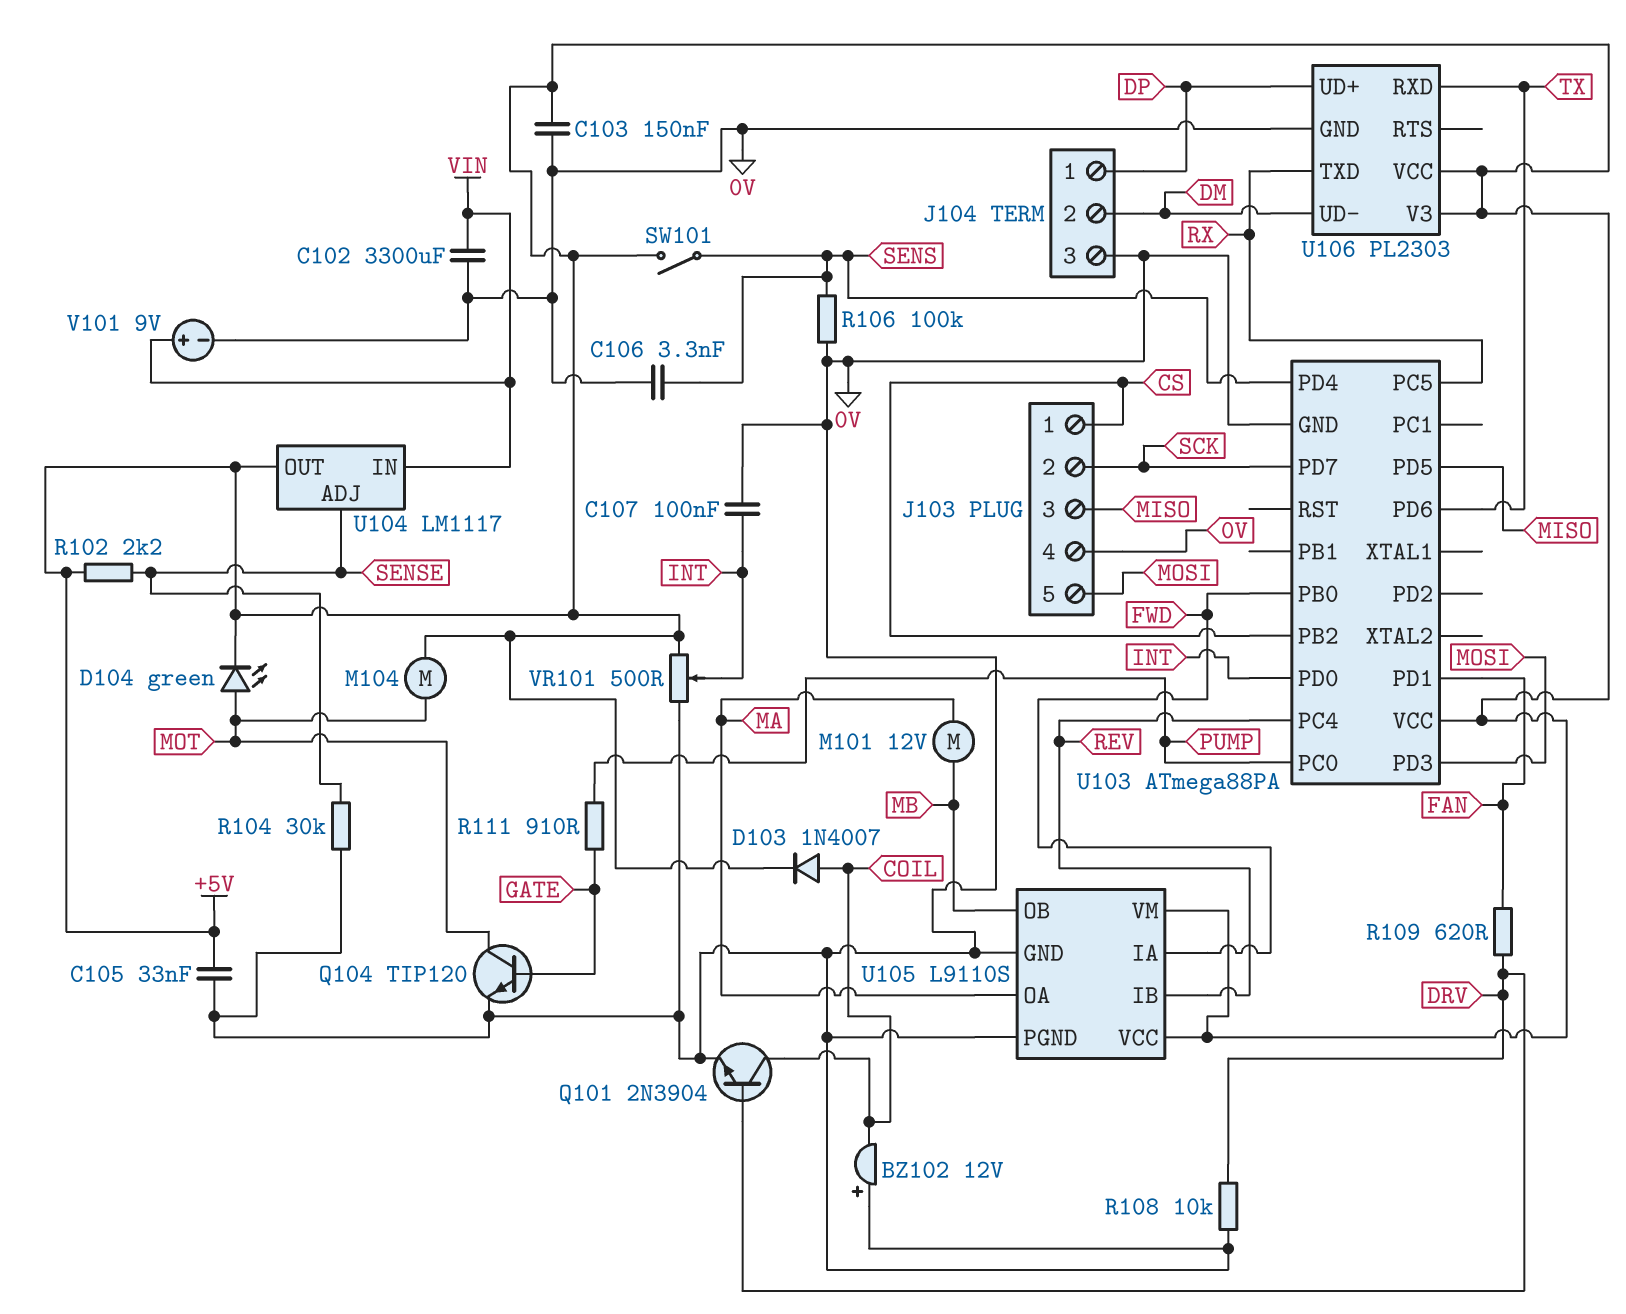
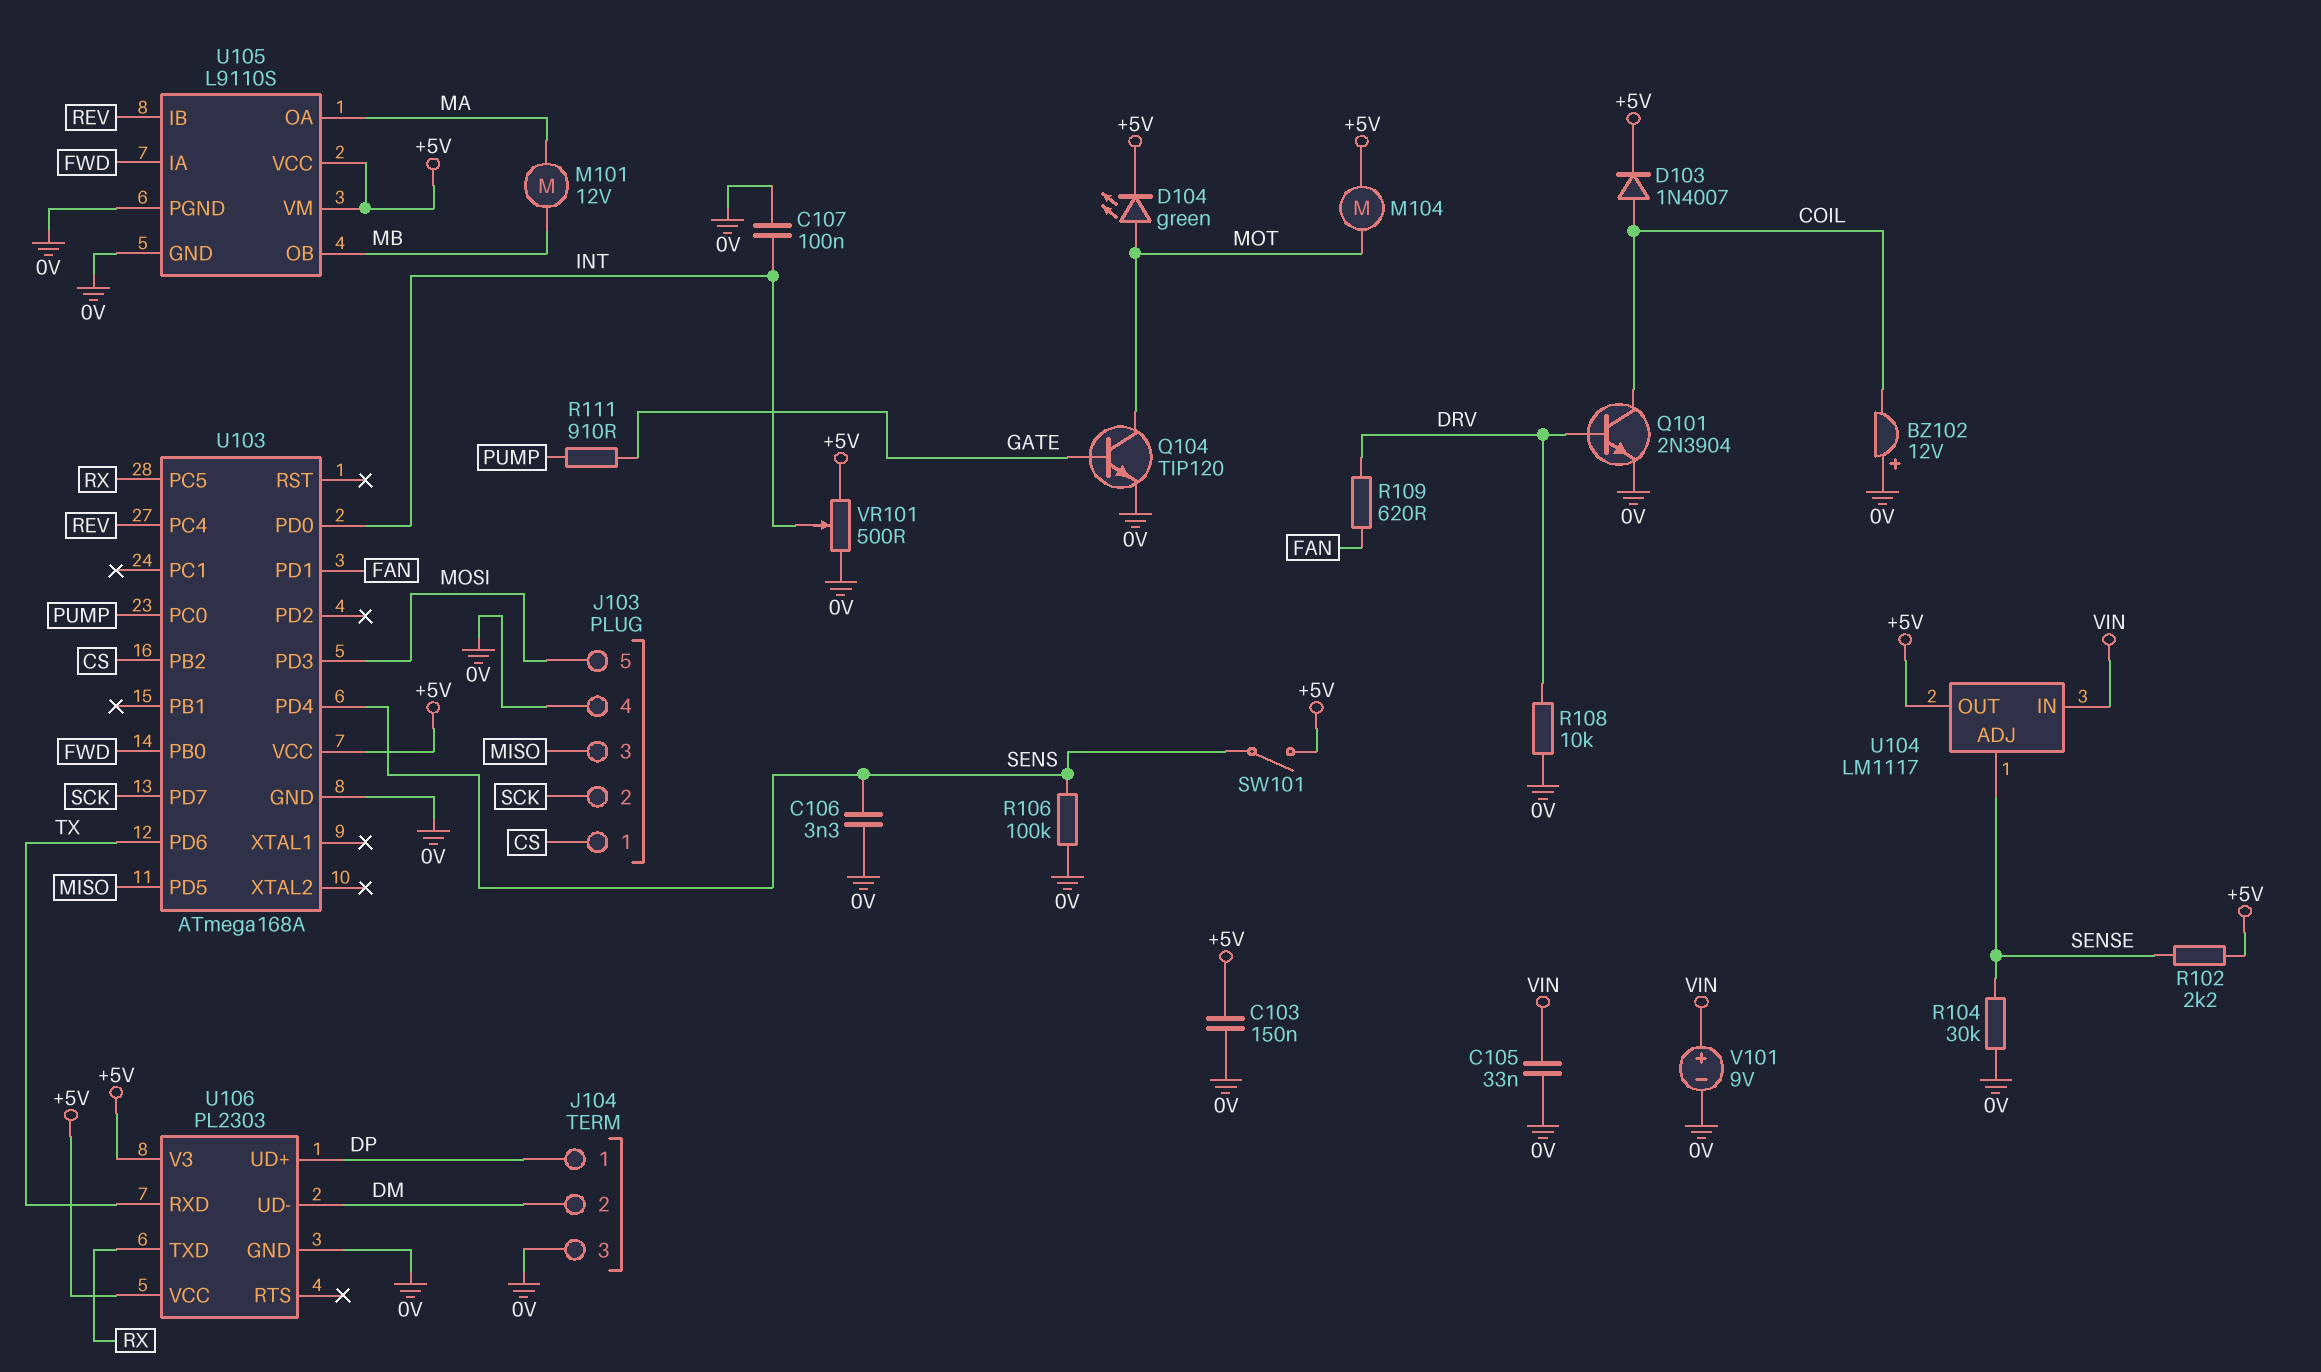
C102: 3300uF (0V, VIN) -> none
C105: 33nF (+5V, 0V) -> 33nF (0V, VIN)
U103: ATmega88PA -> ATmega168A

